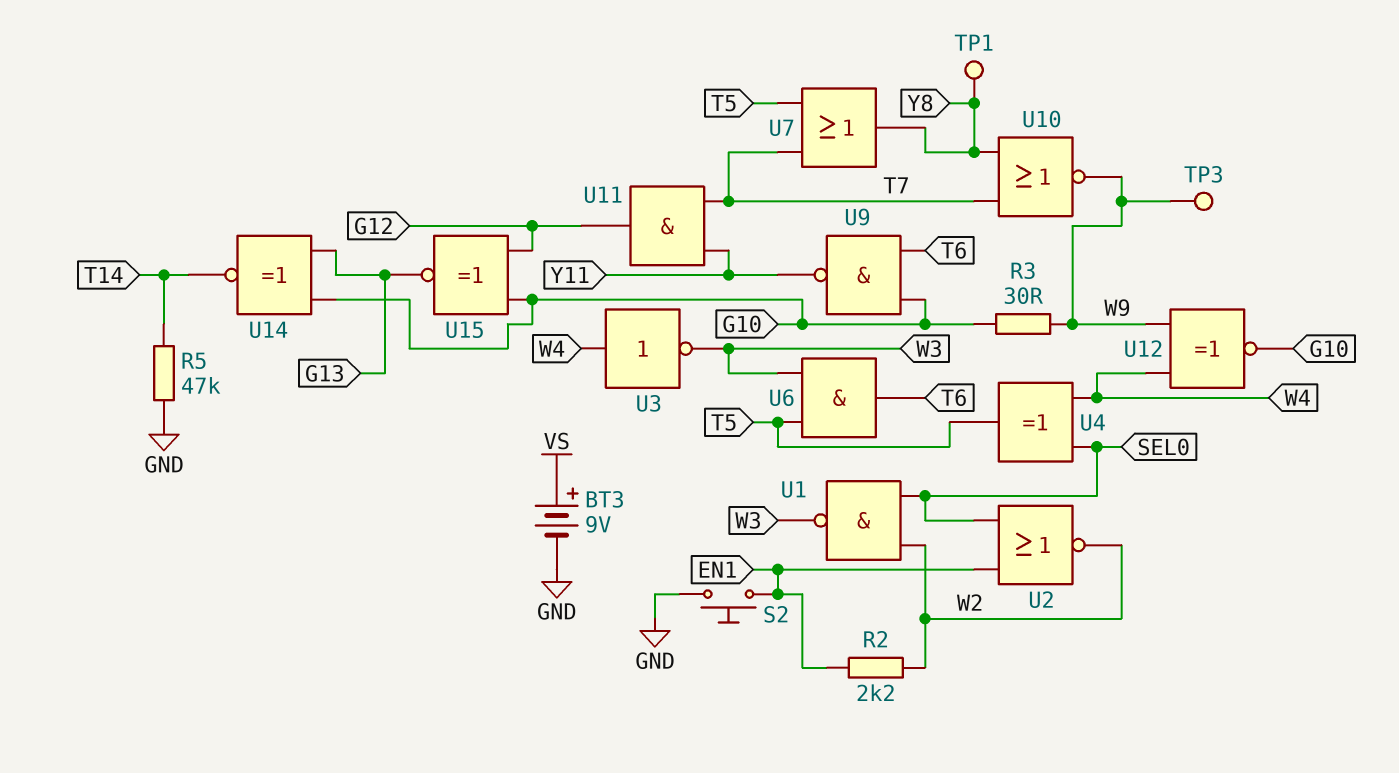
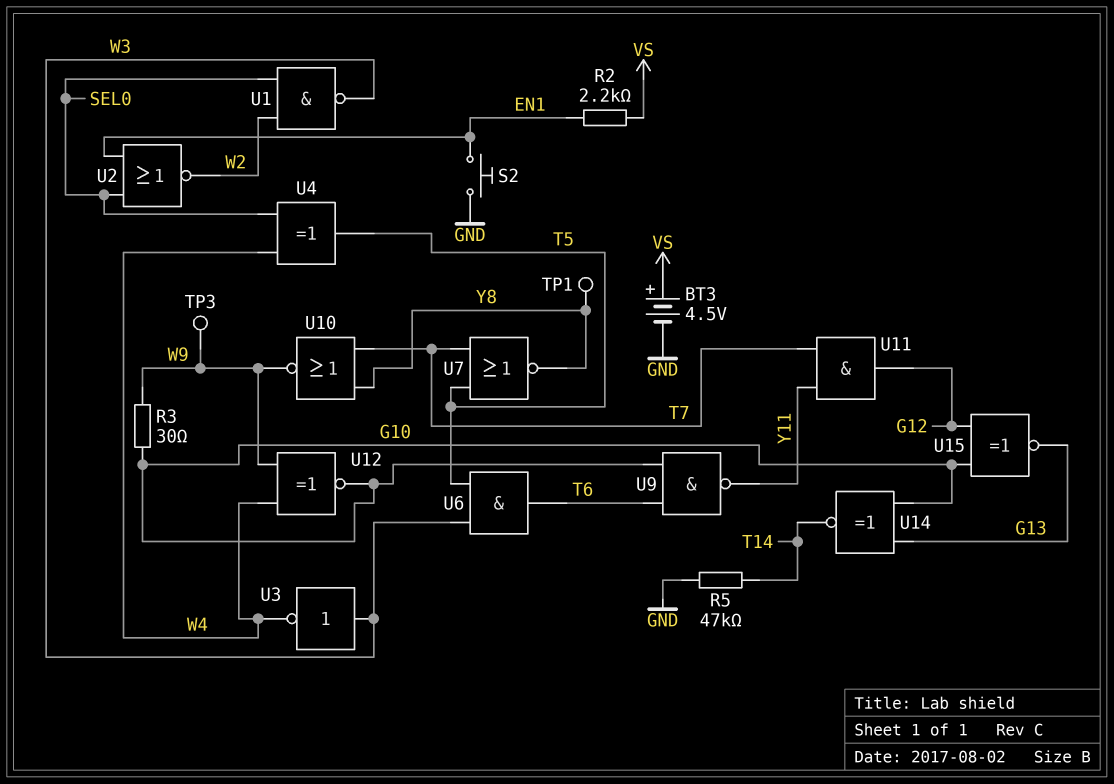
BT3: 9V (plus VS, minus GND) -> 4.5V (plus VS, minus GND)
R2: 2.2k (EN1, W2) -> 2.2k (EN1, VS)
U3: NOT (in W4, out W3) -> NOT (in W3, out W4)
U7: OR (in T5, in T7, out Y8) -> NOR (in T5, in T7, out Y8)

